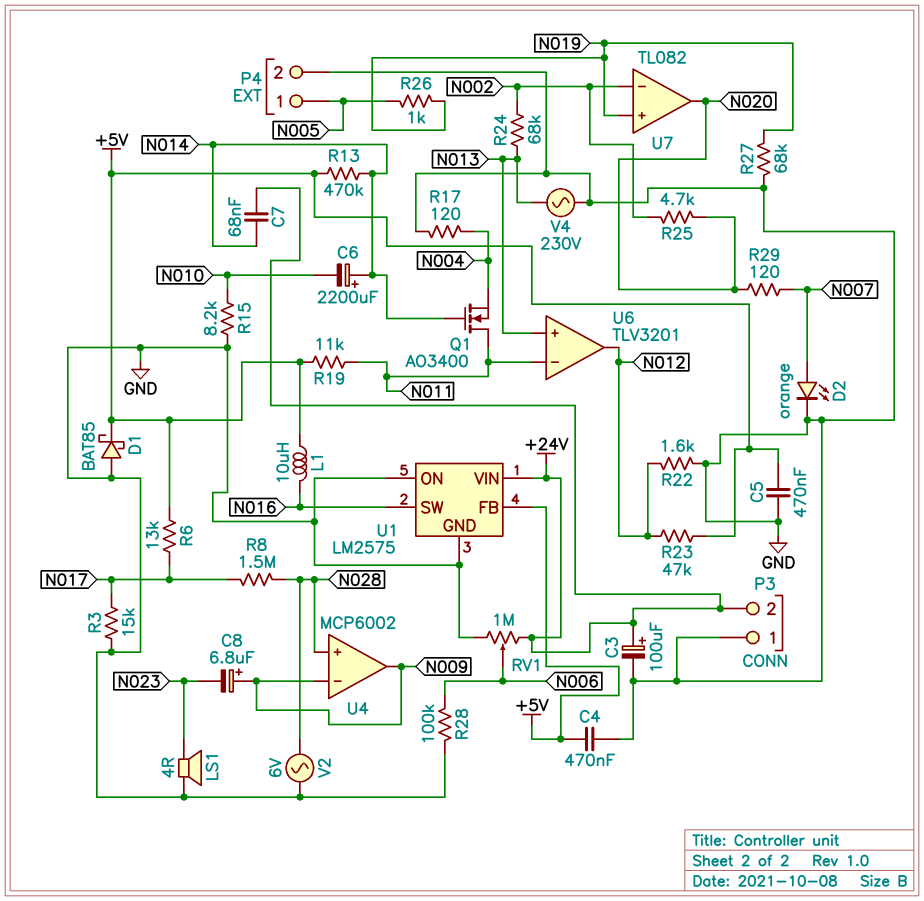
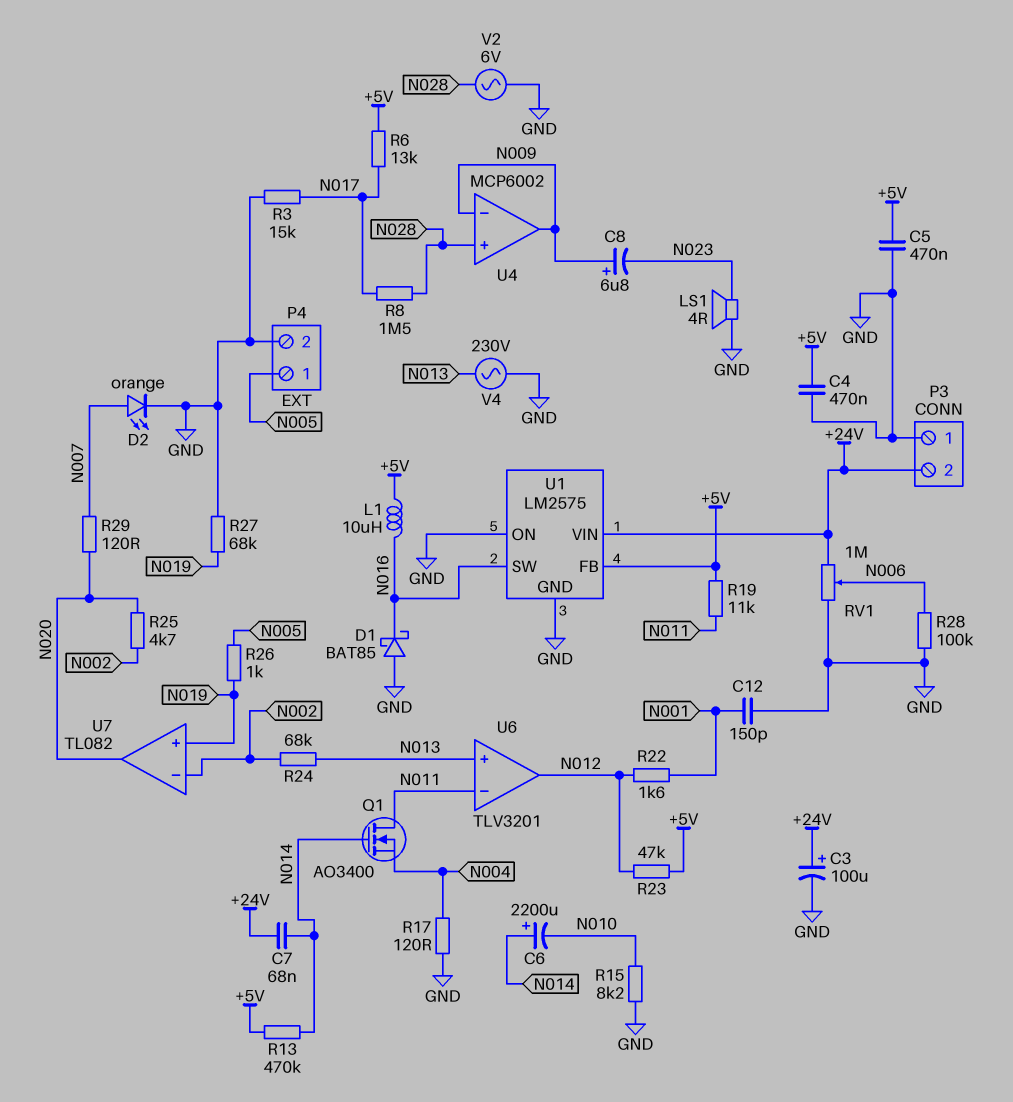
C12: none -> 150pF (GND, N001)
D1: schottky BAT85 (A GND, K +5V) -> schottky BAT85 (A GND, K N016)
R22: 1.6k (GND, N012) -> 1.6k (N001, N012)

